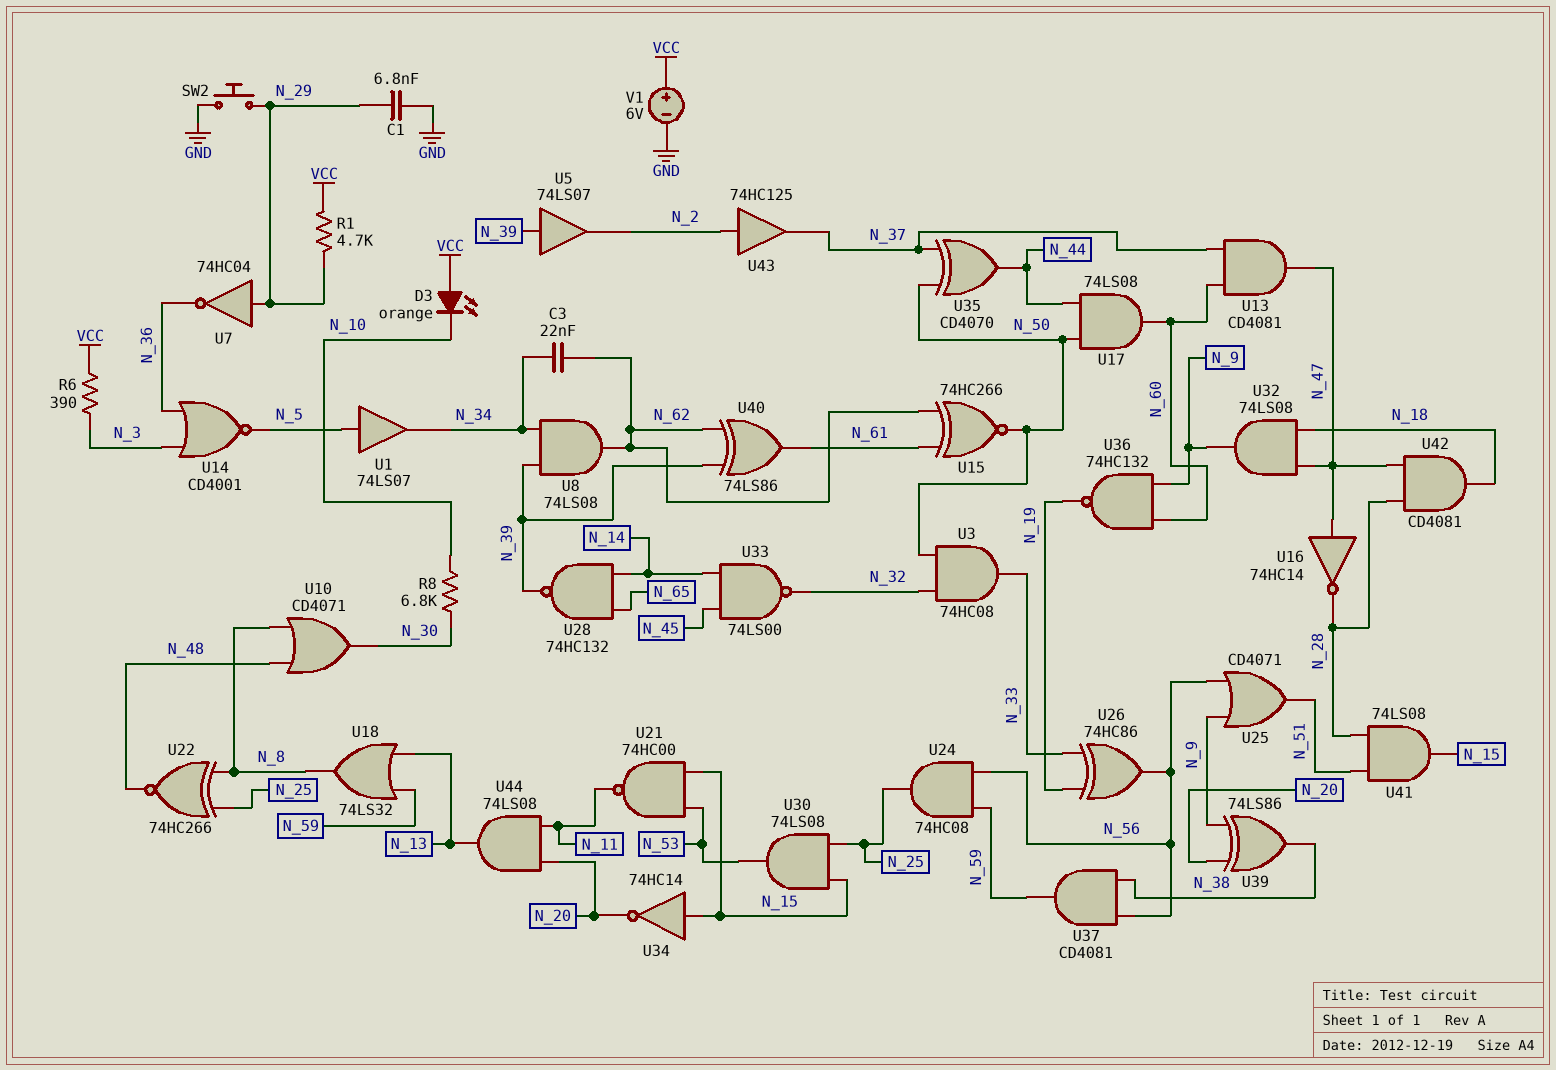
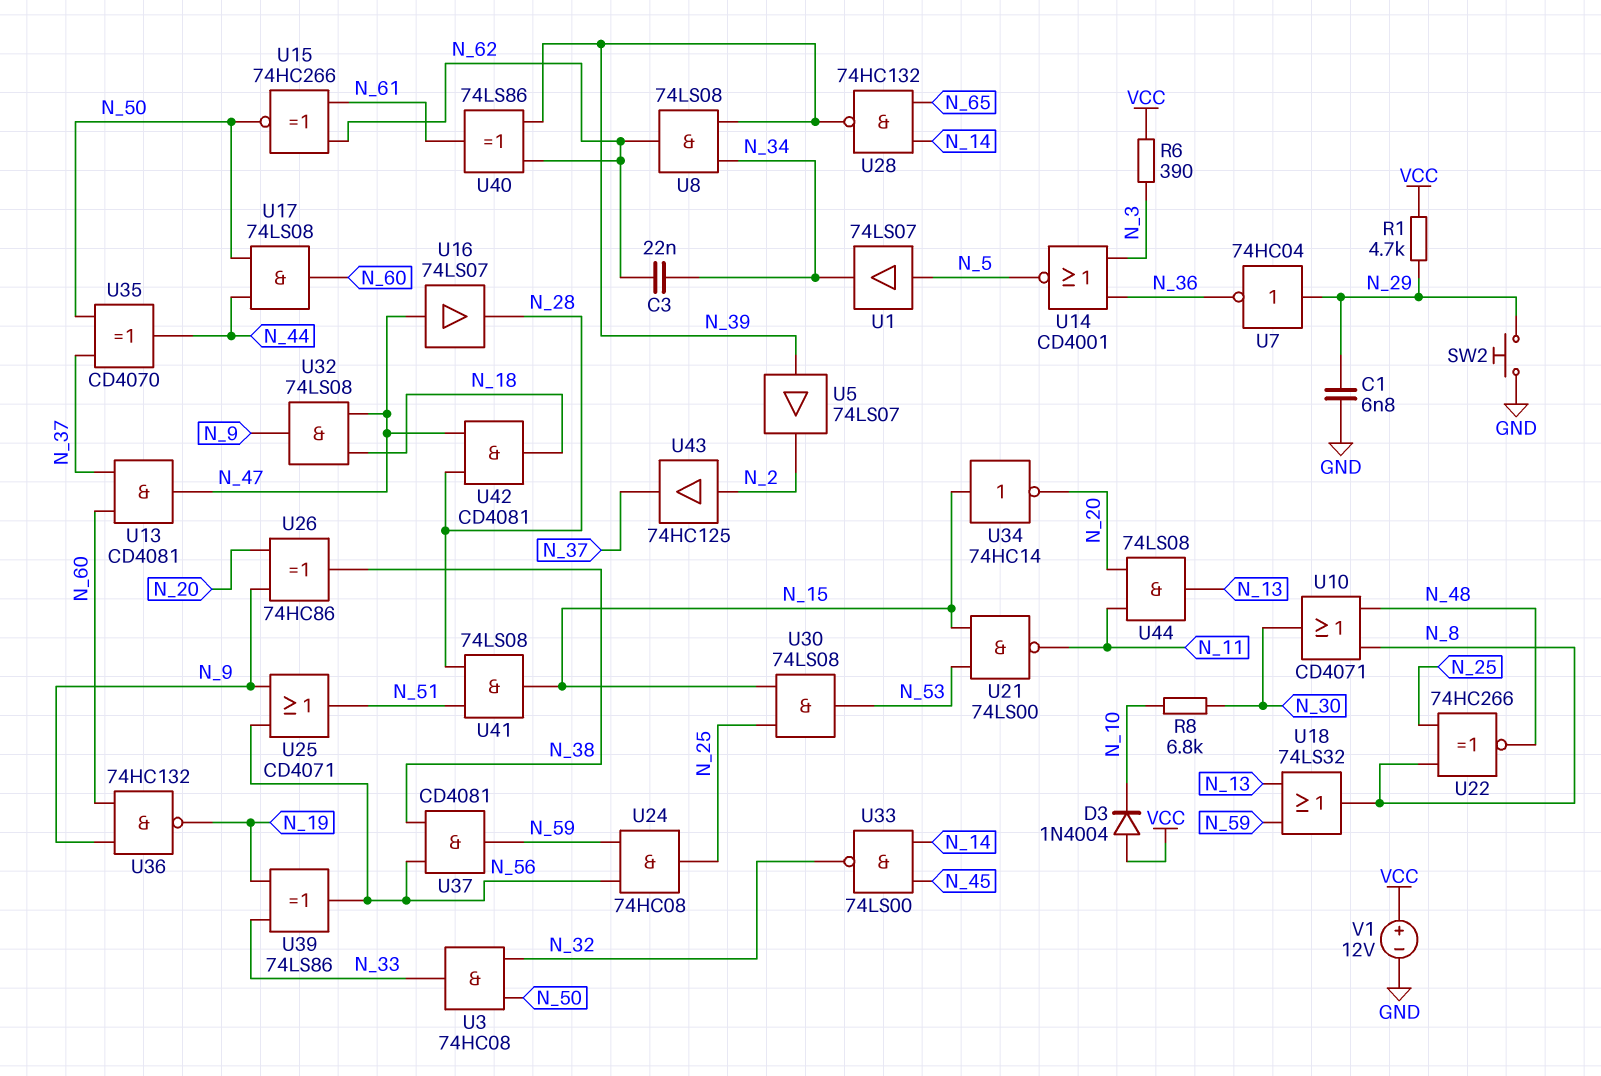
D3: LED orange (A VCC, K N_10) -> diode 1N4004 (A VCC, K N_10)
U16: NOT 74HC14 (in N_47, out N_28) -> buffer 74LS07 (in N_47, out N_28)
U21: NAND 74HC00 (in N_15, in N_53, out N_11) -> NAND 74LS00 (in N_15, in N_53, out N_11)
U26: XOR 74HC86 (in N_19, in N_33, out N_56) -> XOR 74HC86 (in N_9, in N_20, out N_38)
U39: XOR 74LS86 (in N_9, in N_20, out N_38) -> XOR 74LS86 (in N_19, in N_33, out N_56)
V1: 6V (plus VCC, minus GND) -> 12V (plus VCC, minus GND)

